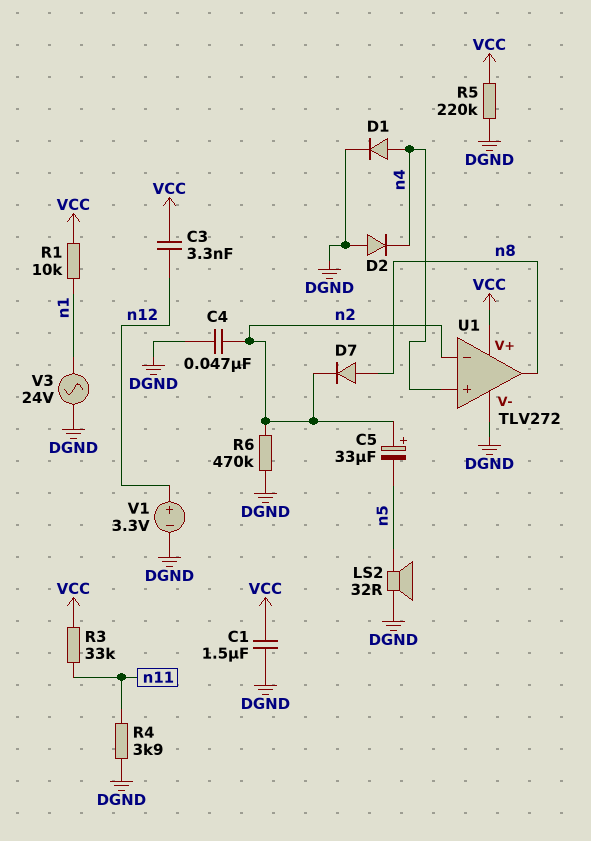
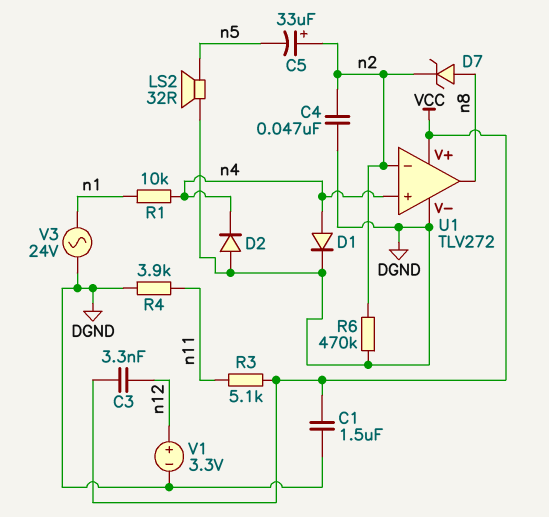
D7: diode (A n8, K n2) -> zener (A n8, K n2)
R1: 10k (VCC, n1) -> 10k (n1, n4)
R3: 33k (VCC, n11) -> 5.1k (VCC, n11)
R5: 220k (DGND, VCC) -> none

